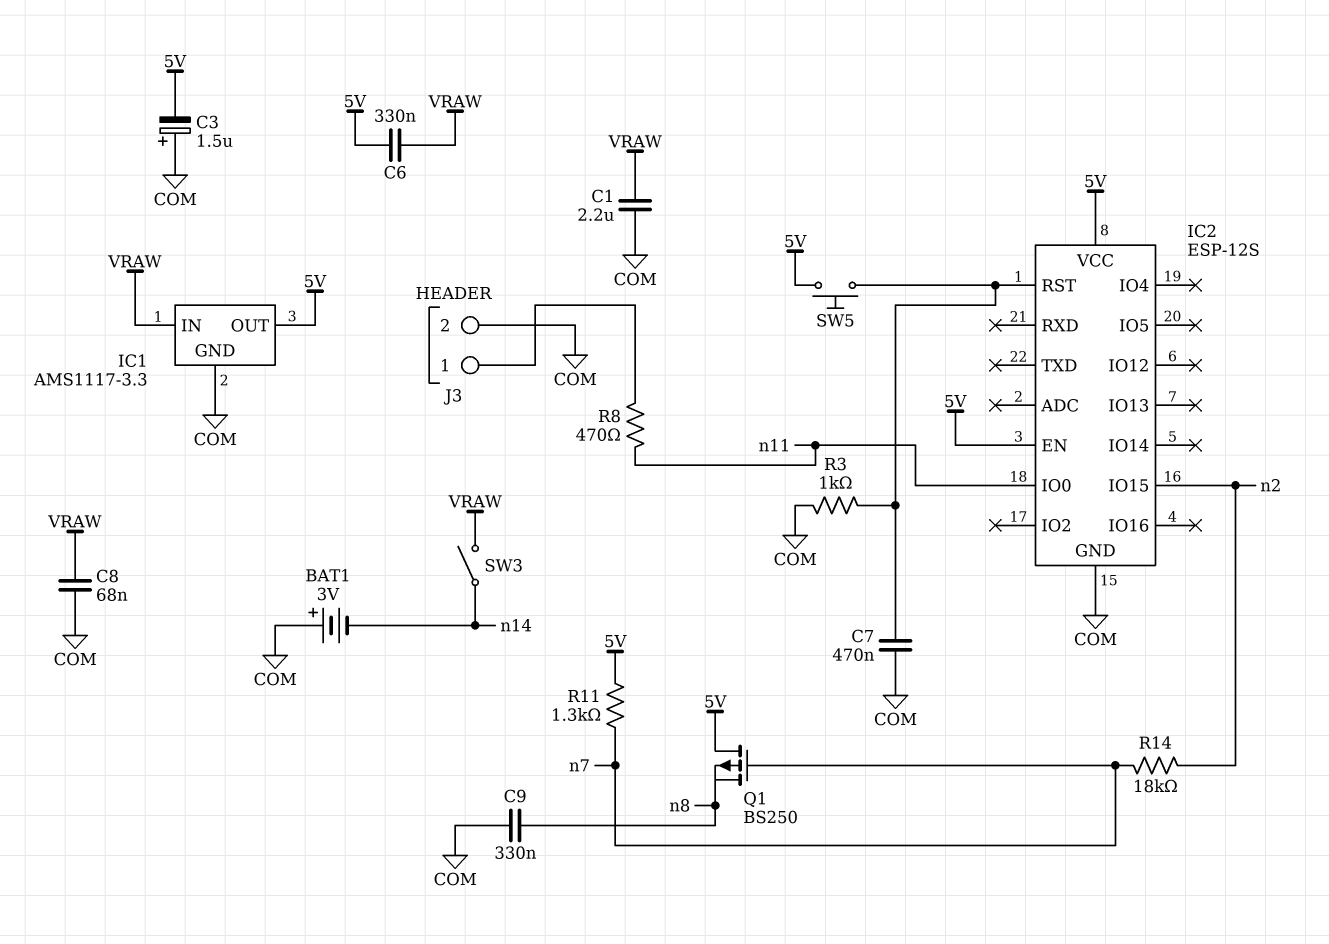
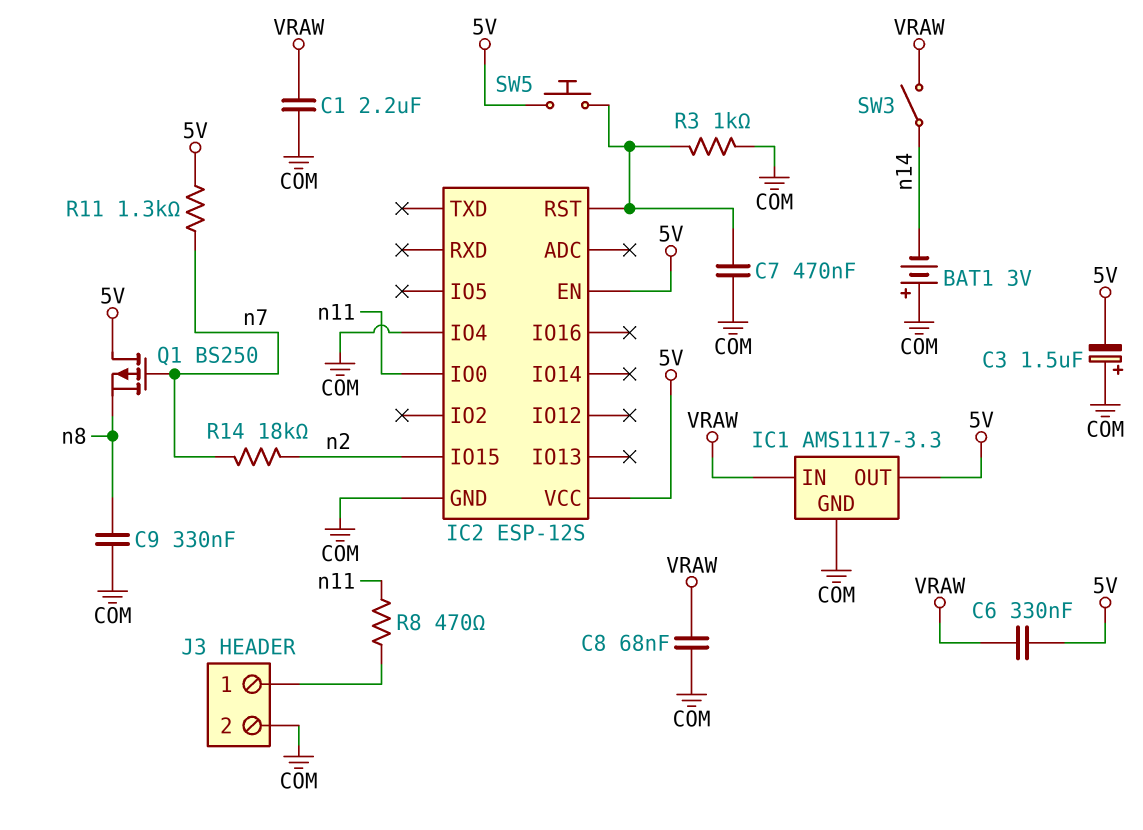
IC2 pin IO4: none -> COM

